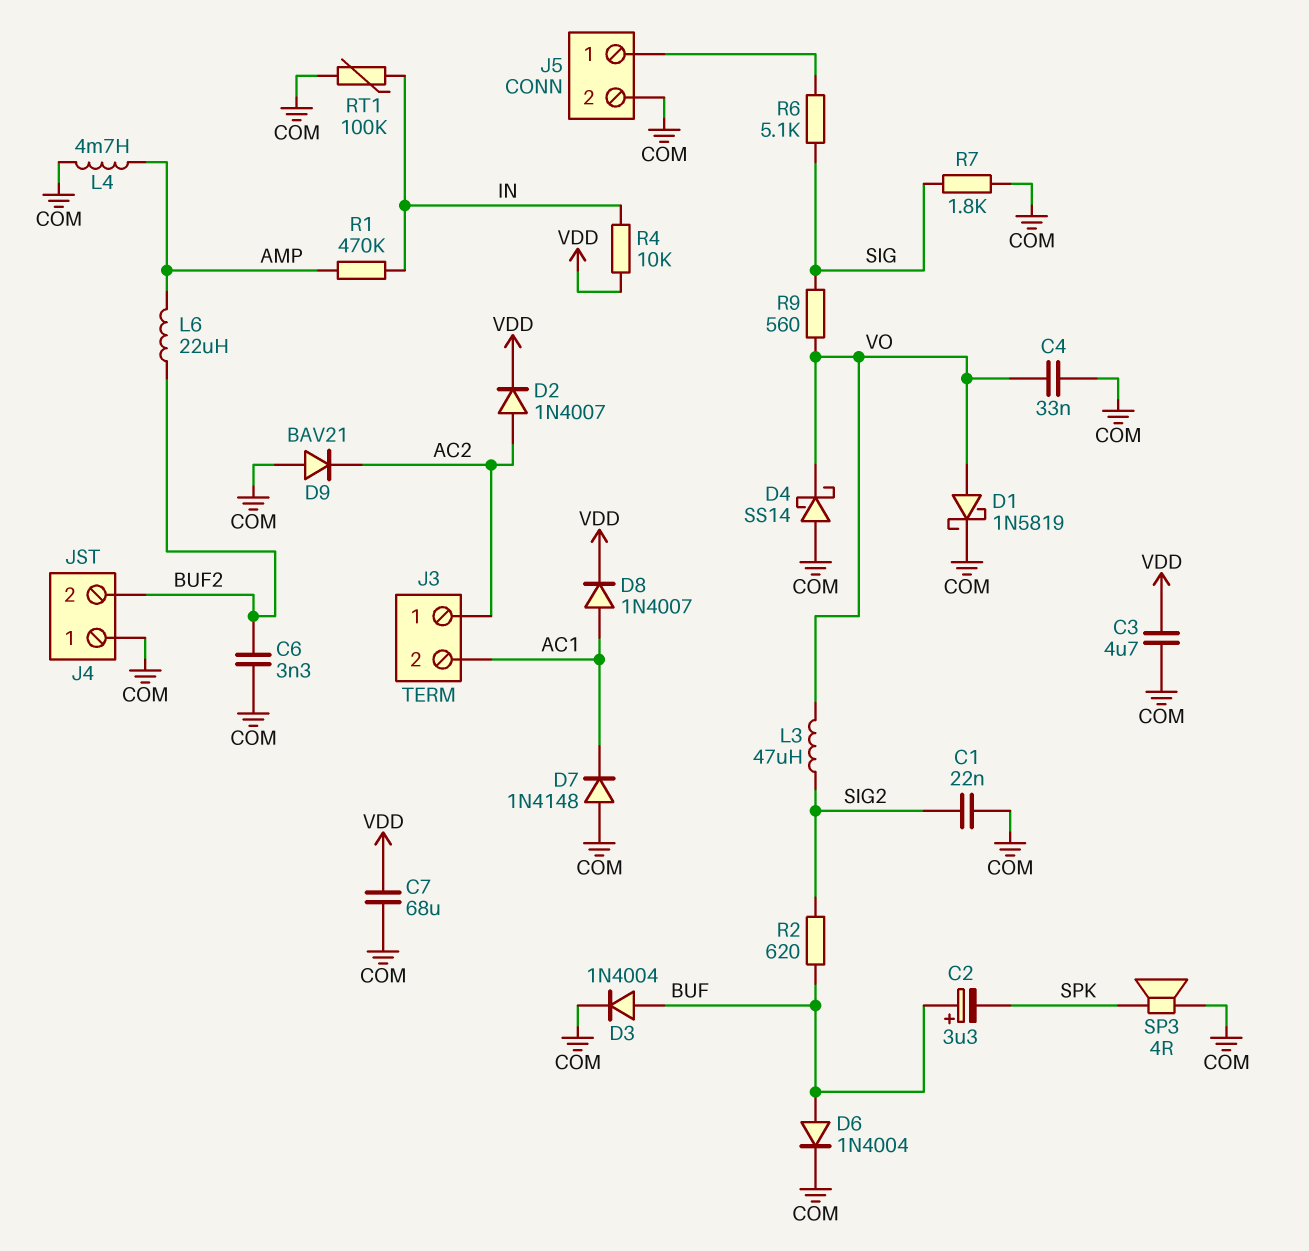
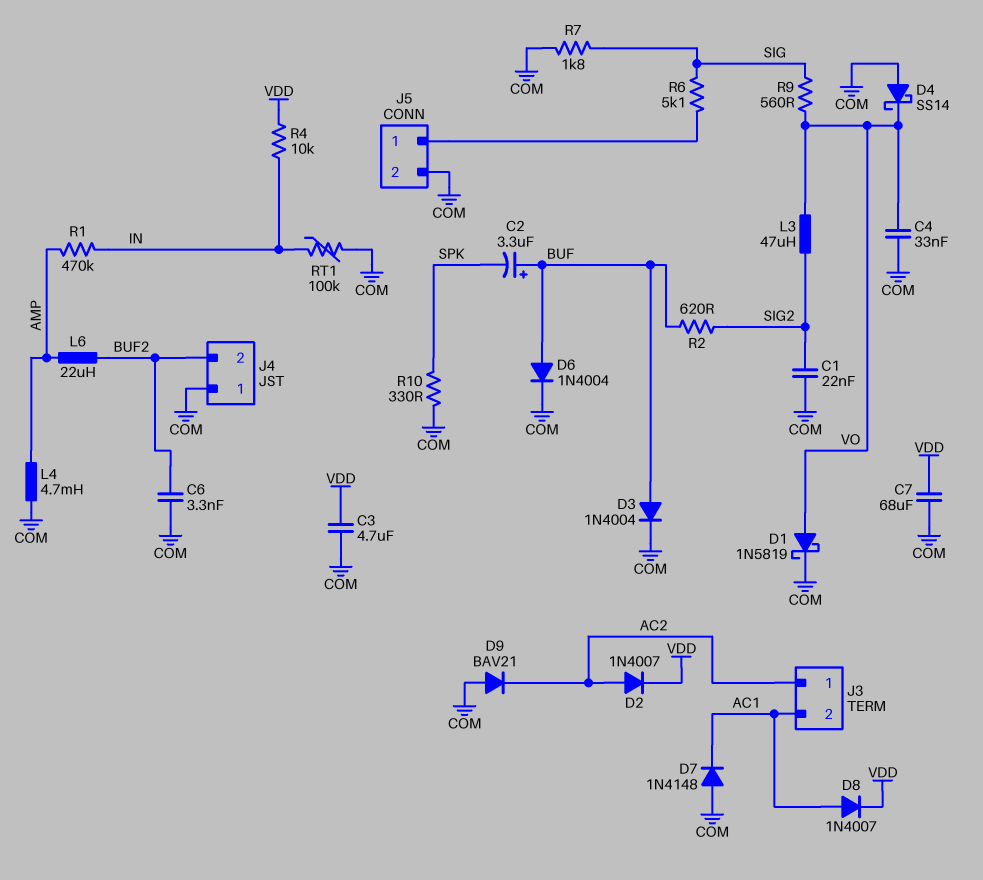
R10: none -> 330 (COM, SPK)
SP3: speaker 4R (COM, SPK) -> none

